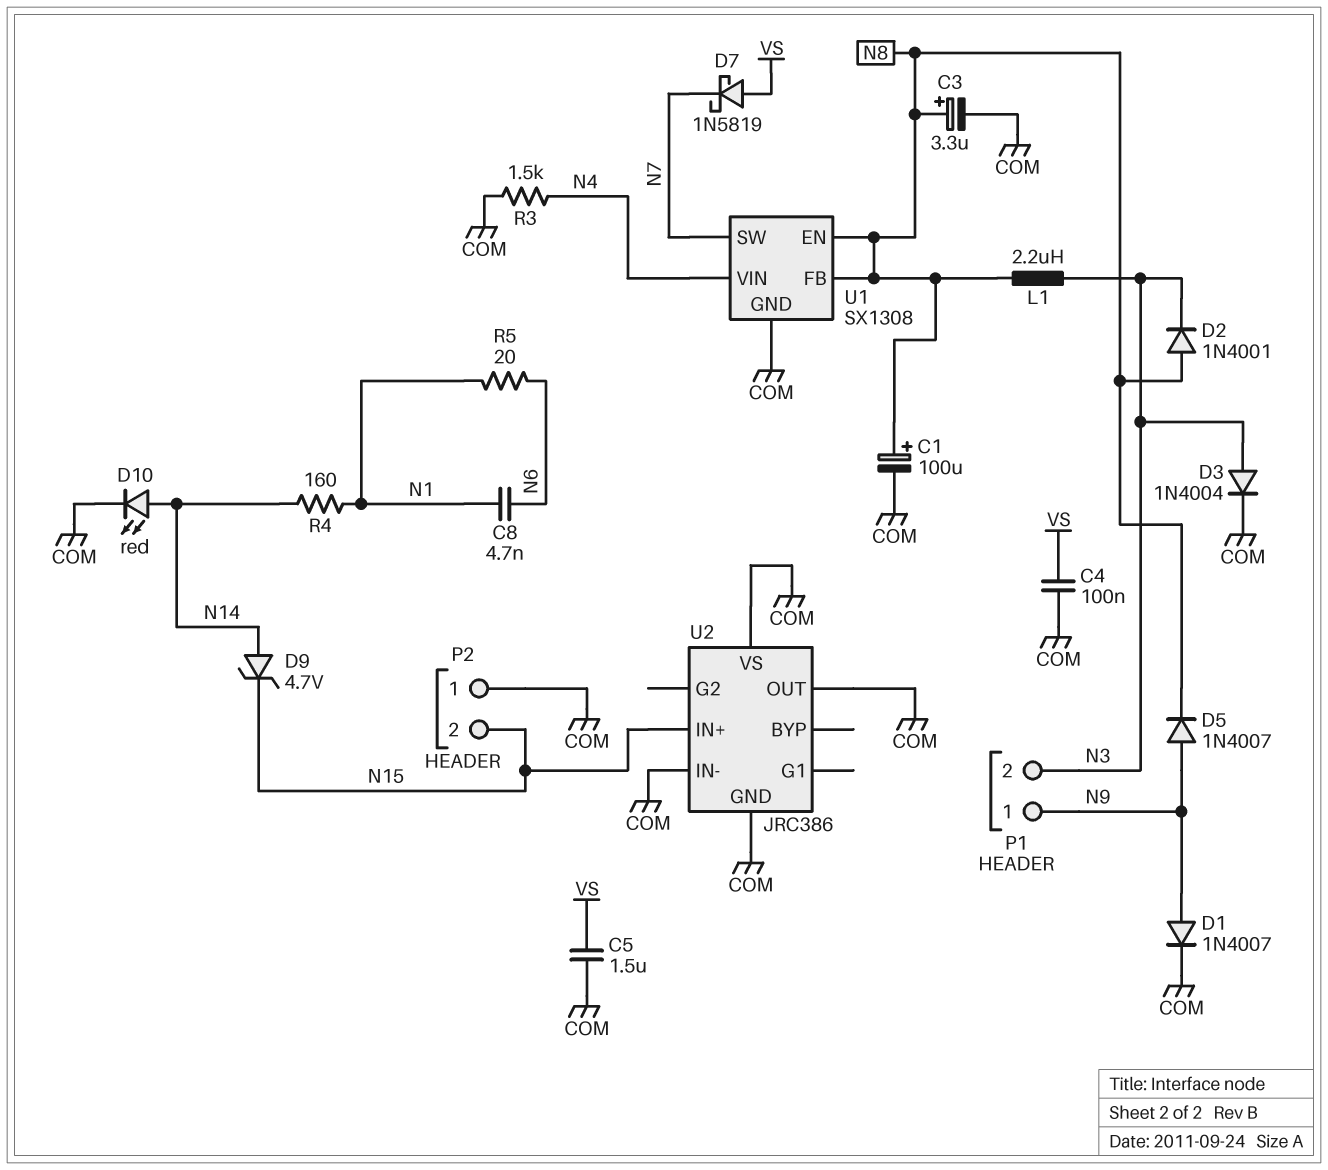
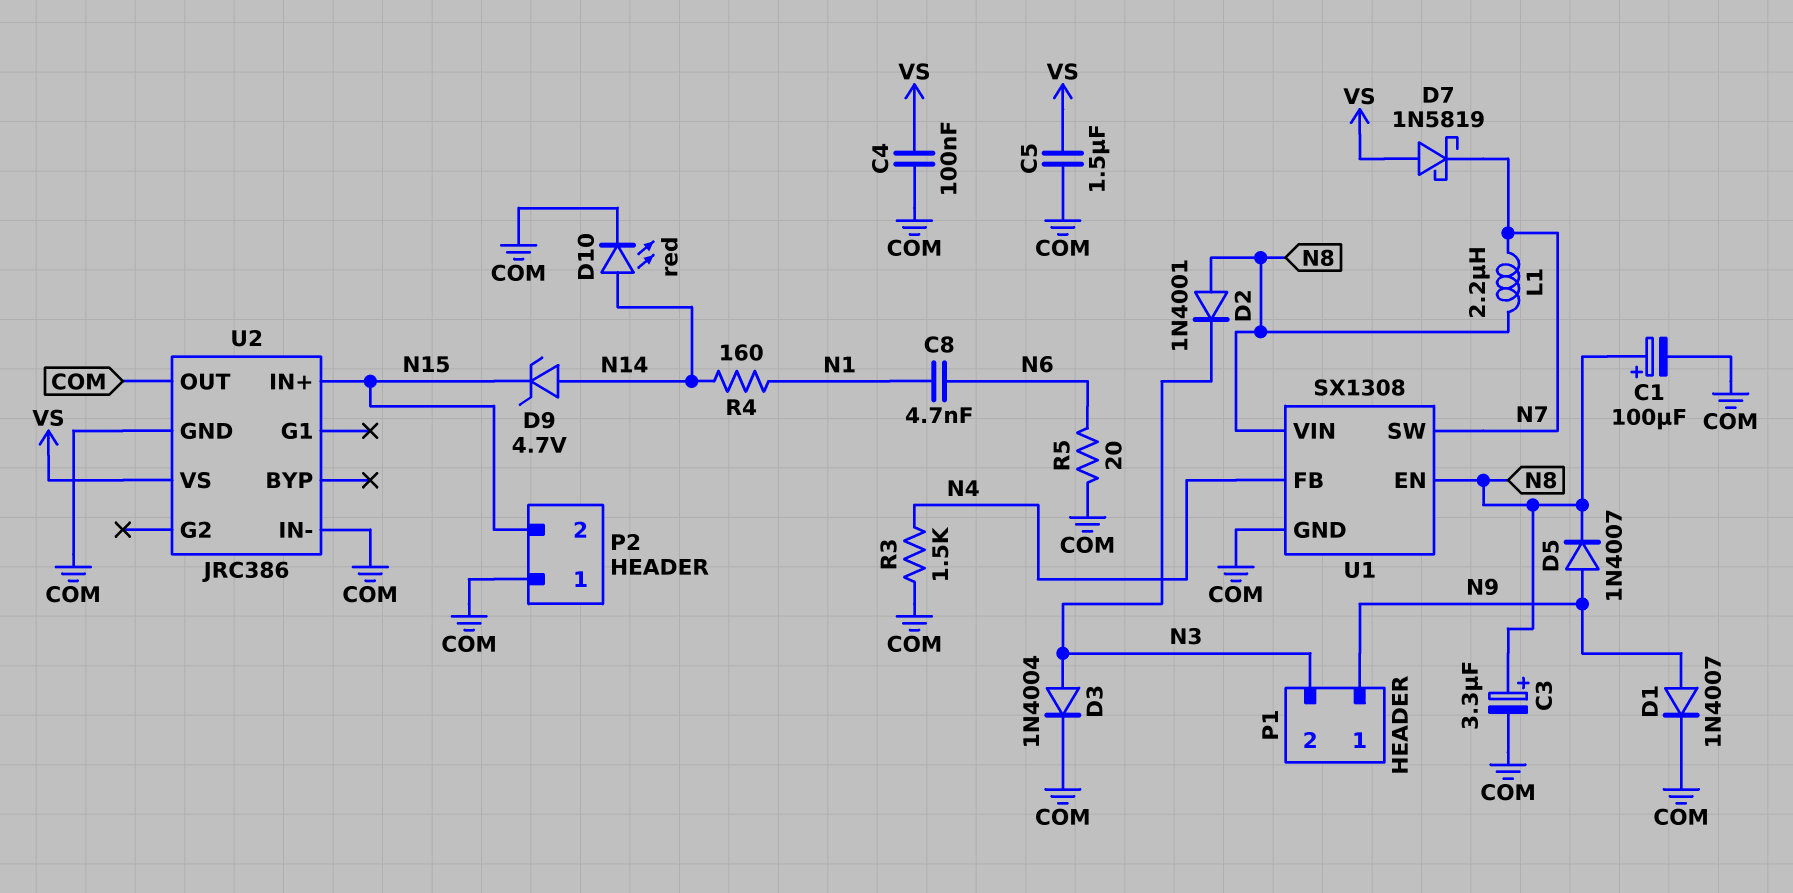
L1: 2.2uH (N3, N8) -> 2.2uH (N7, N8)
R5: 20 (N1, N6) -> 20 (COM, N6)
U1 pin FB: N8 -> N4
U1 pin VIN: N4 -> N8
U2 pin VS: COM -> VS

